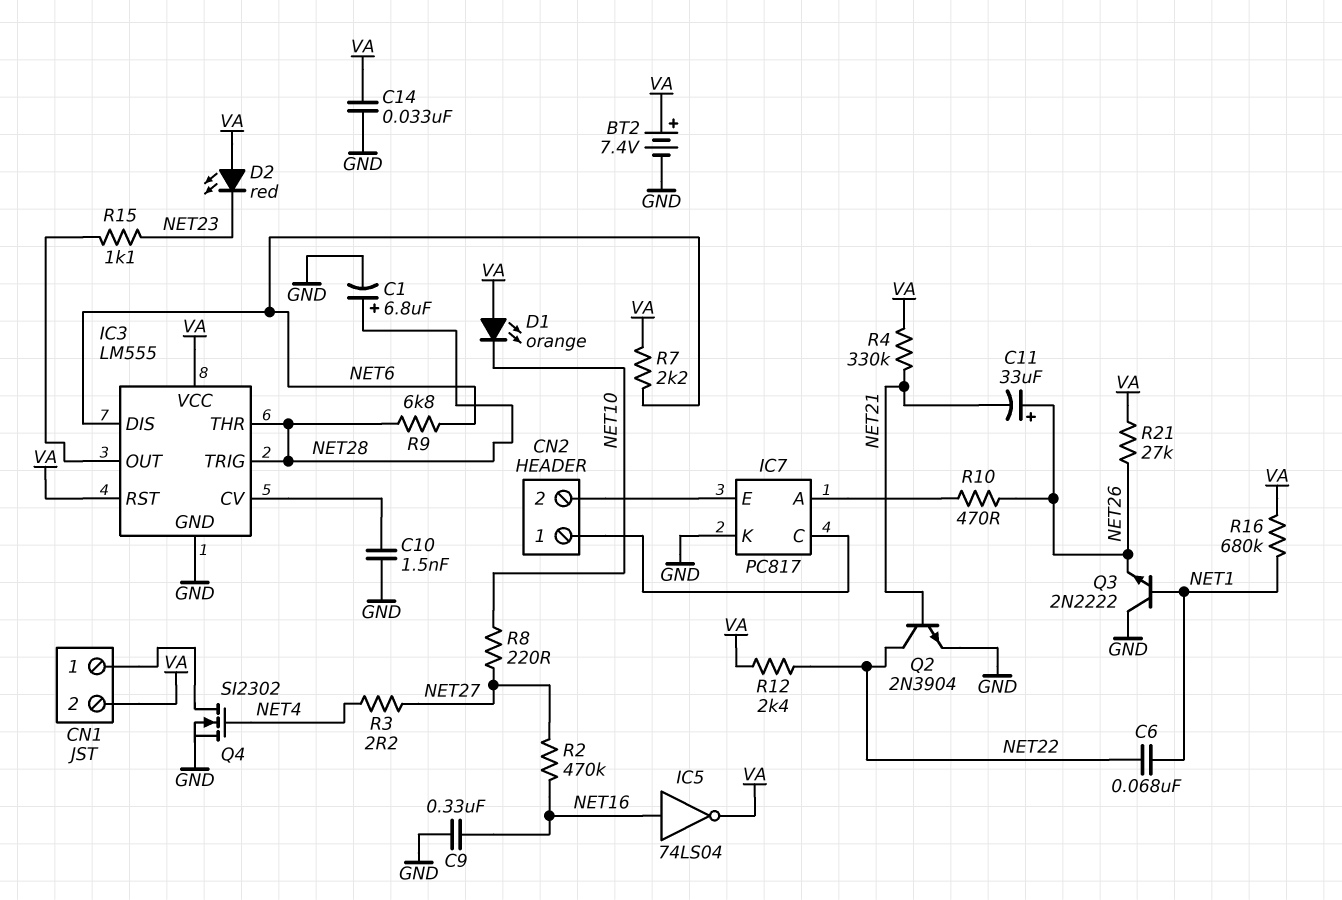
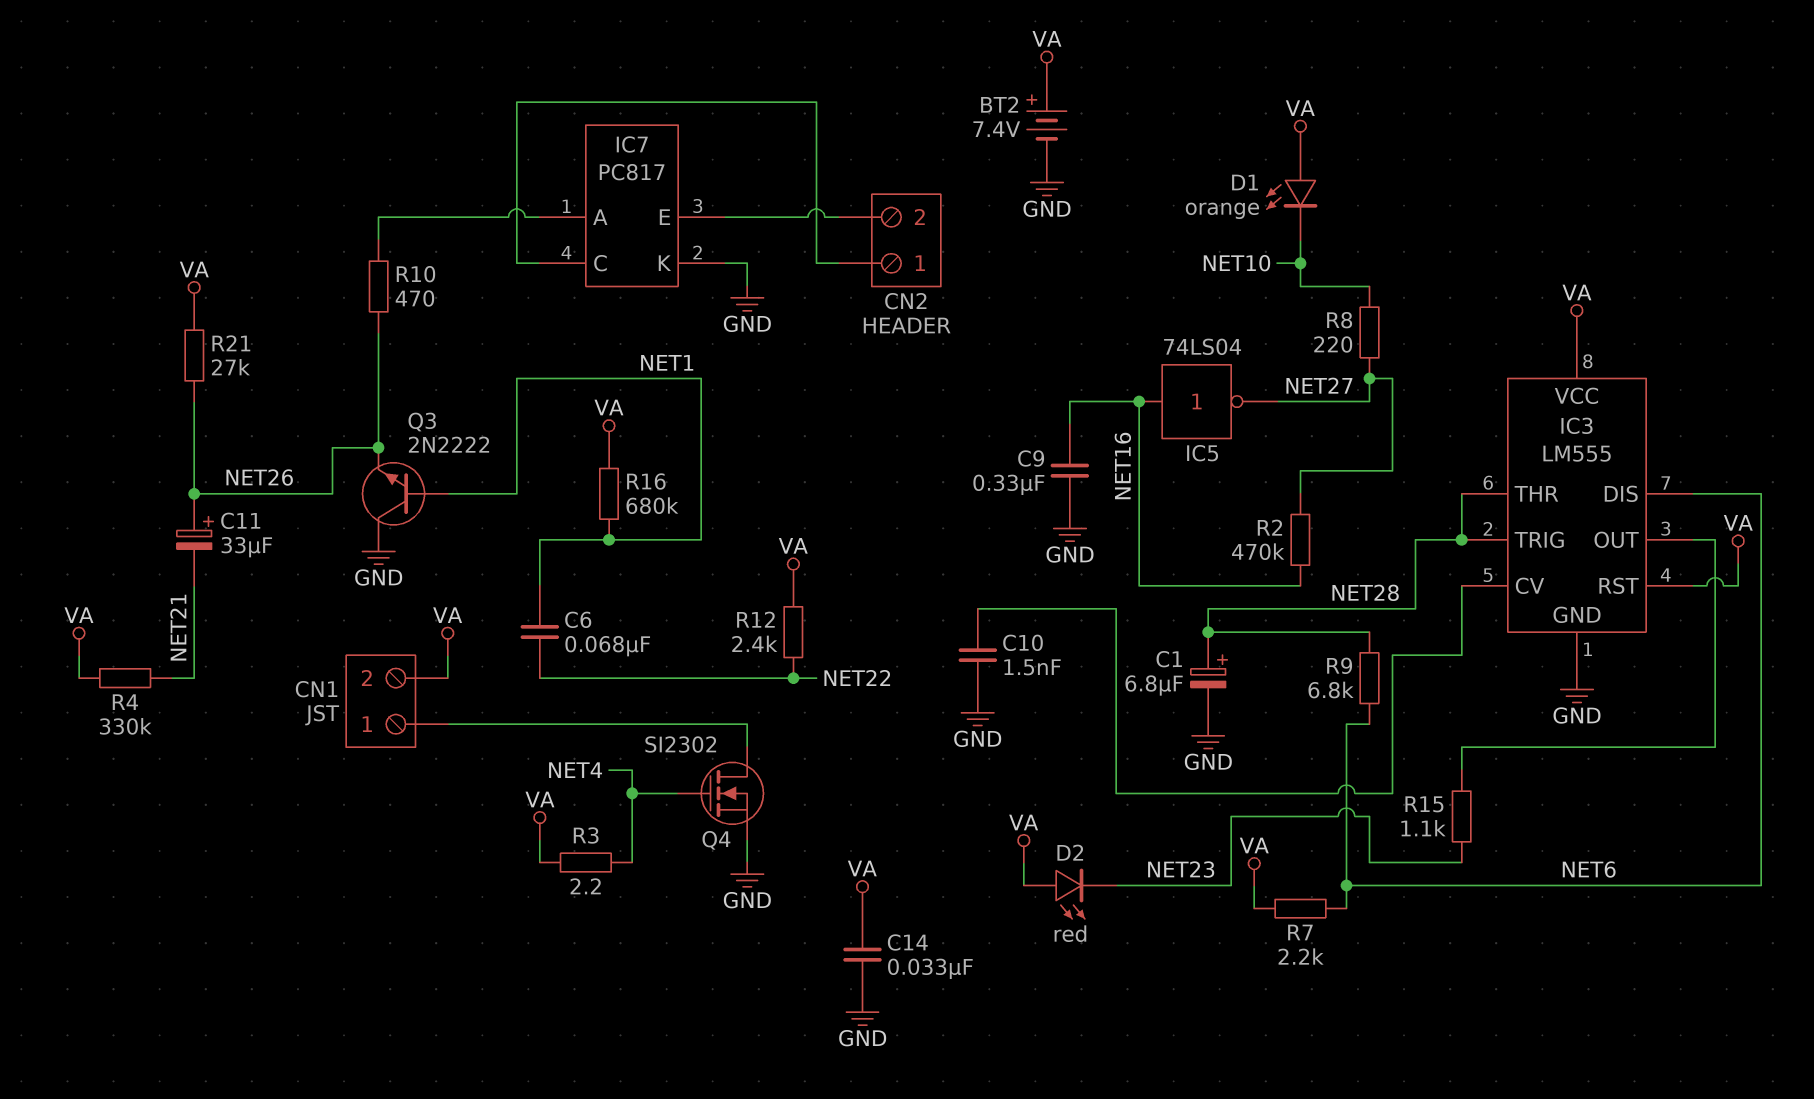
IC5: NOT 74LS04 (in NET16, out VA) -> NOT 74LS04 (in NET16, out NET27)
Q2: NPN 2N3904 (B NET21, C NET22, E GND) -> none
R3: 2.2 (NET4, NET27) -> 2.2 (NET4, VA)

